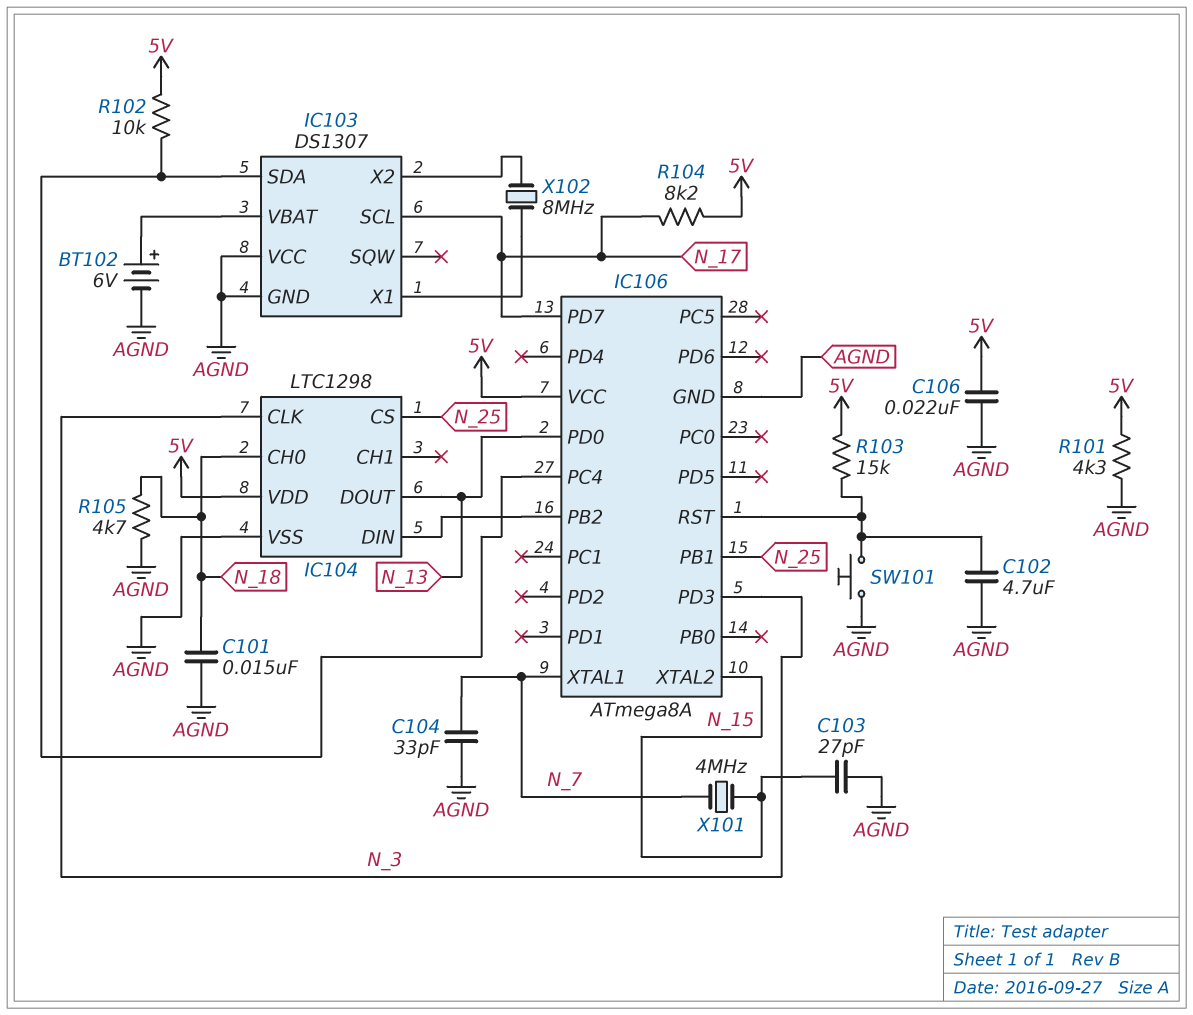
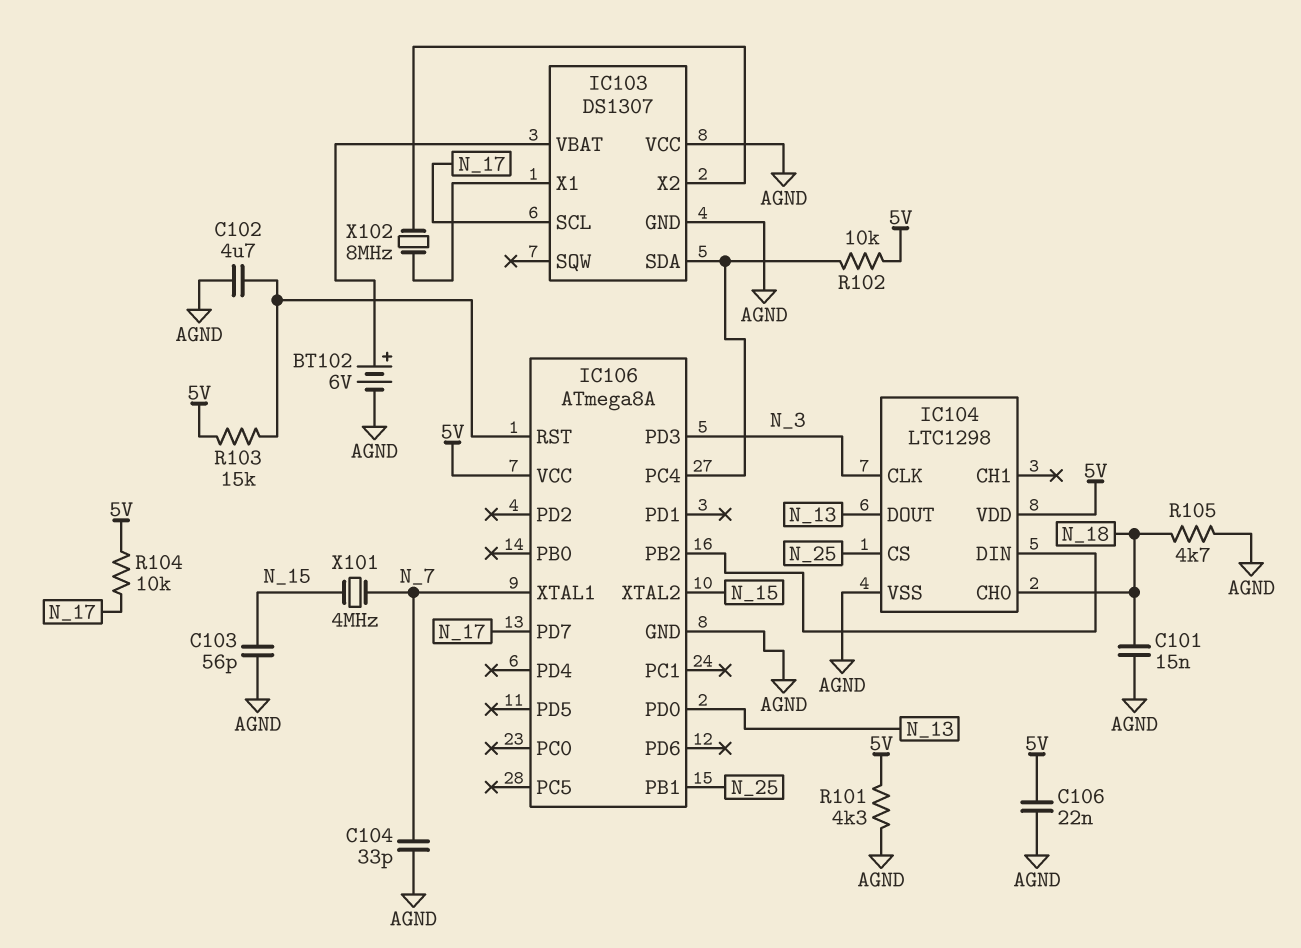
C103: 27pF (AGND, N_15) -> 56pF (AGND, N_15)
R104: 8.2k (5V, N_17) -> 10k (5V, N_17)
SW101: button (AGND, IC106/RST) -> none

